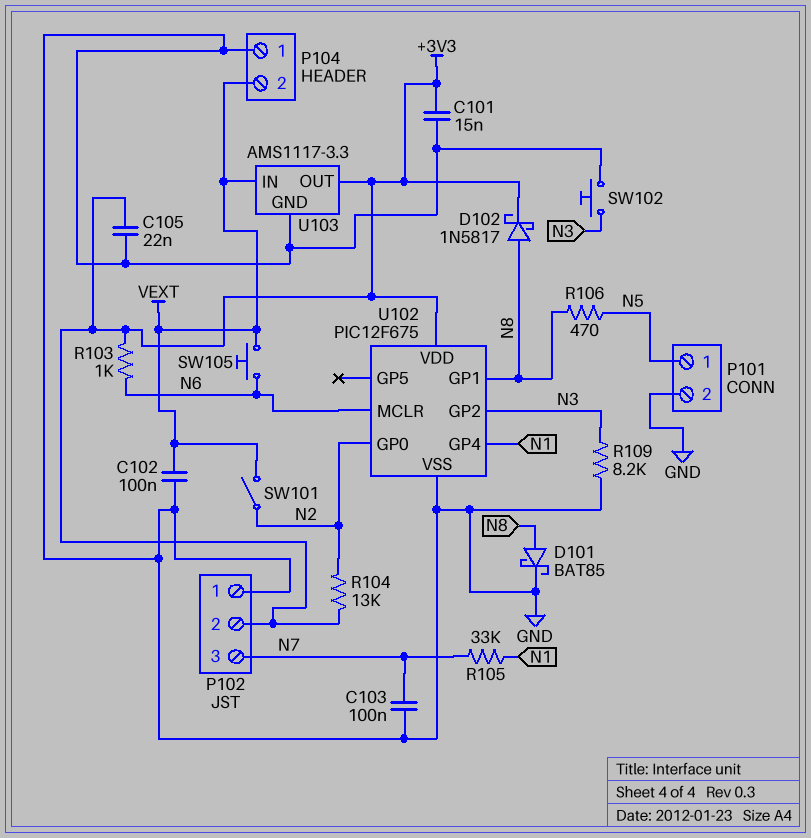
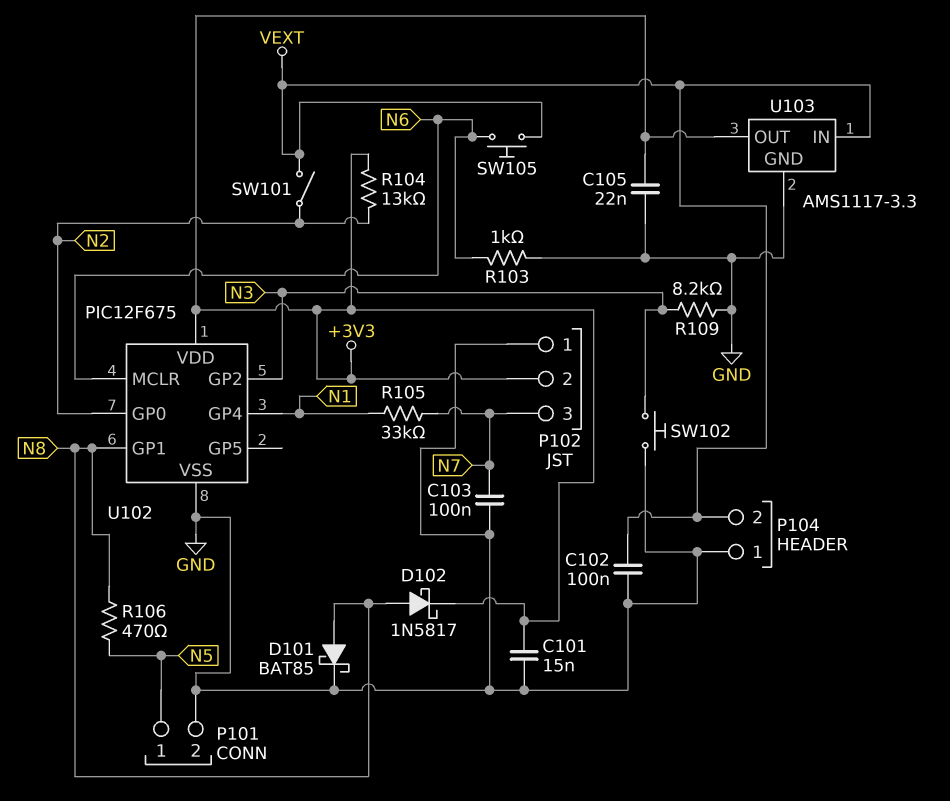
R103: 1k (+3V3, N6) -> 1k (GND, N6)

